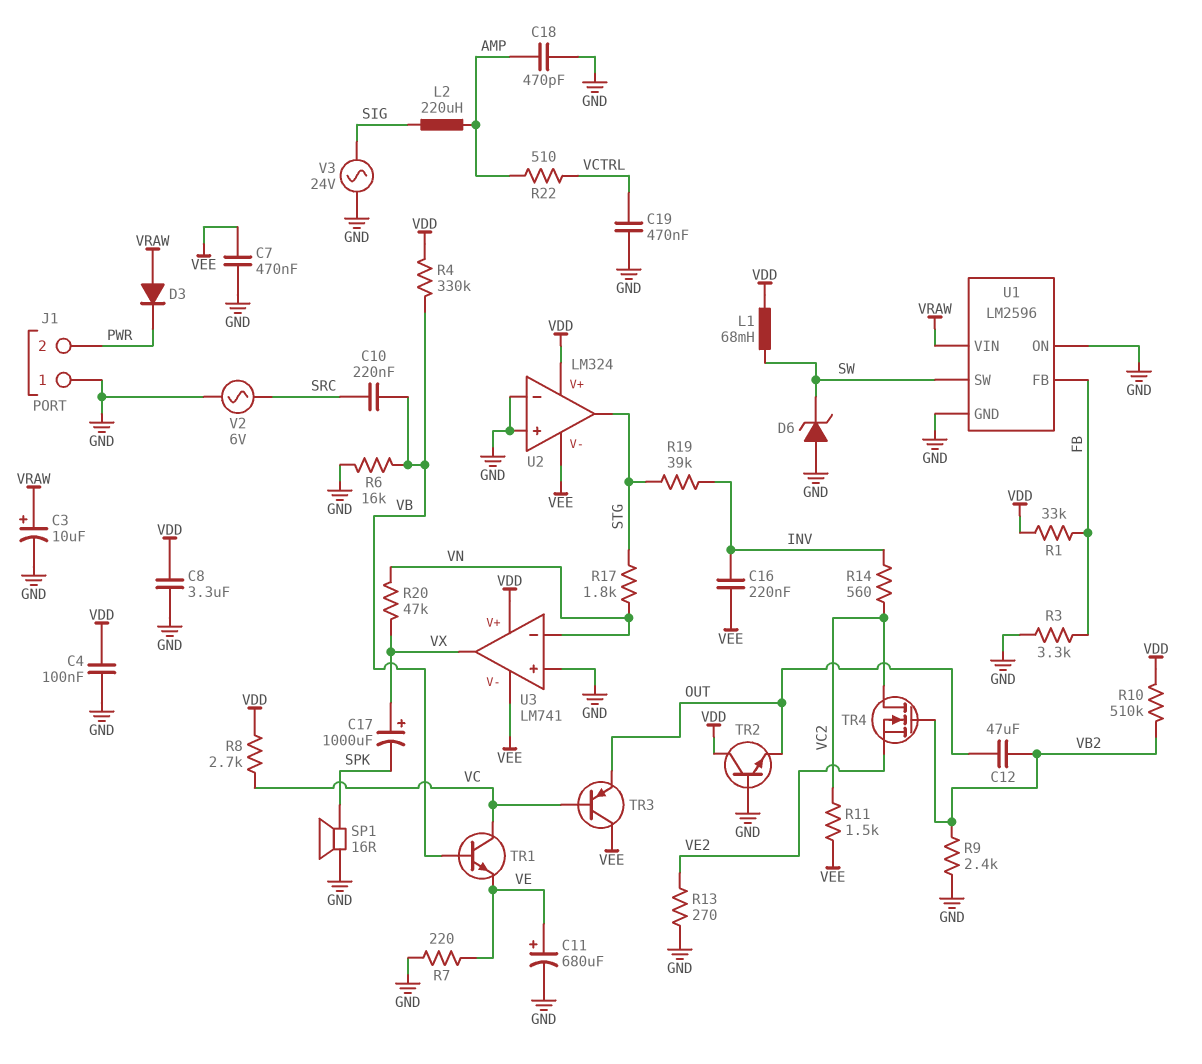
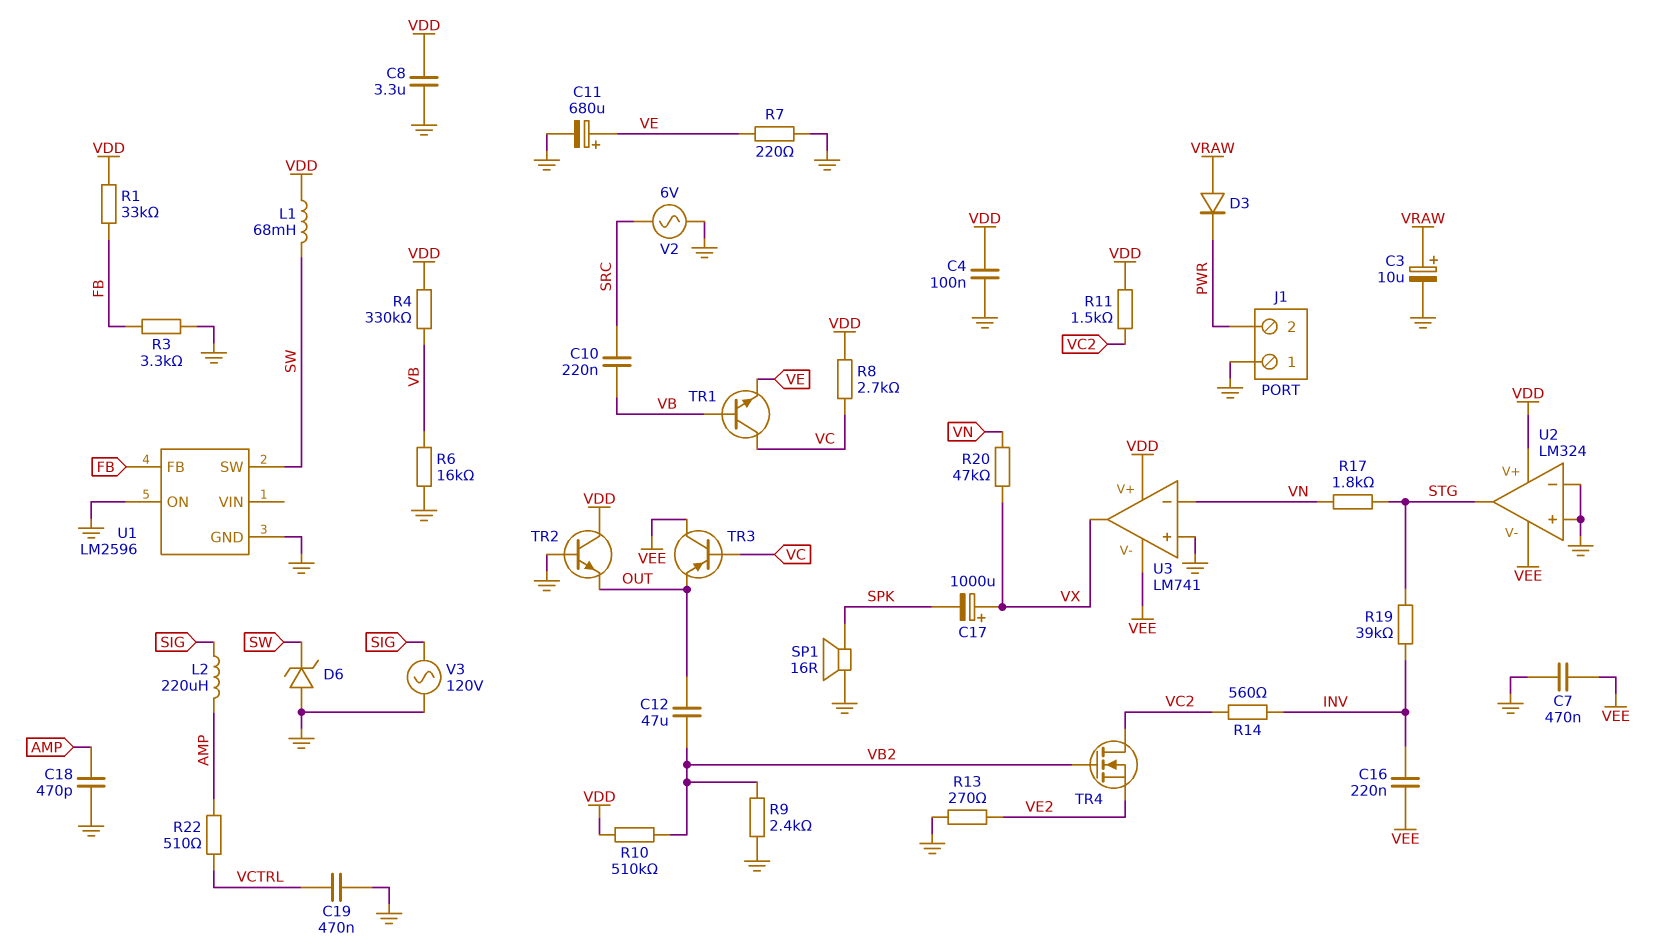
R11: 1.5k (VC2, VEE) -> 1.5k (VC2, VDD)
U1 pin VIN: VRAW -> none
V3: AC 24V (GND, SIG) -> AC 120V (GND, SIG)

